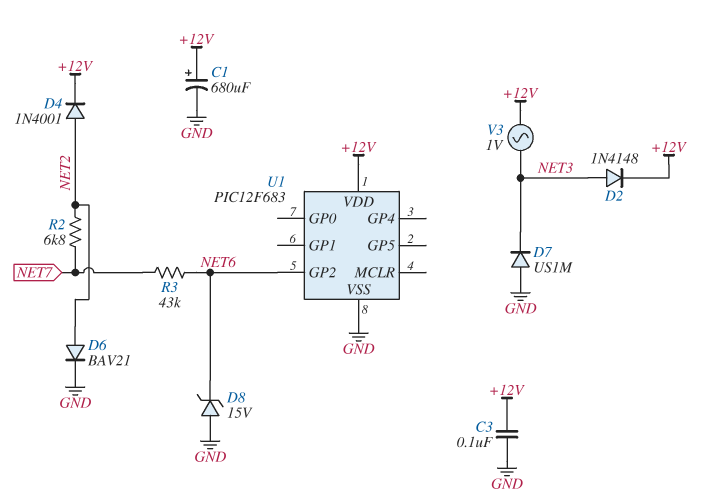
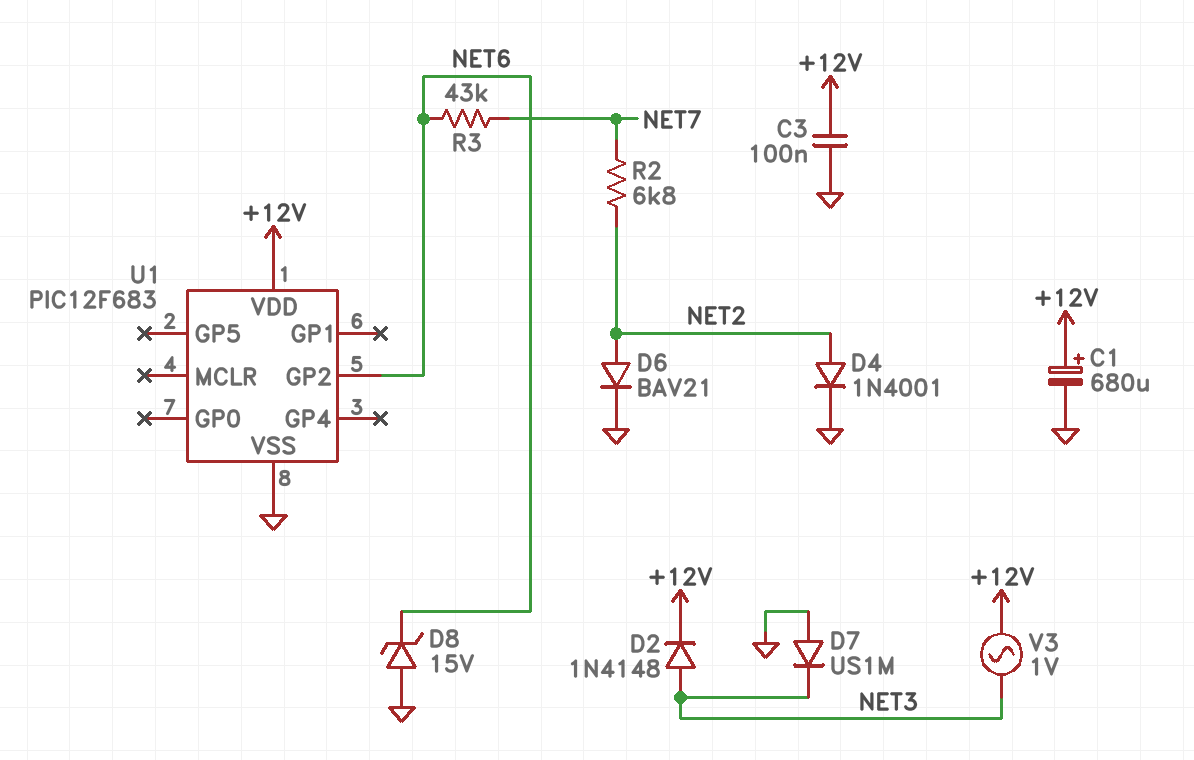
D4: diode 1N4001 (A NET2, K +12V) -> diode 1N4001 (A NET2, K GND)

